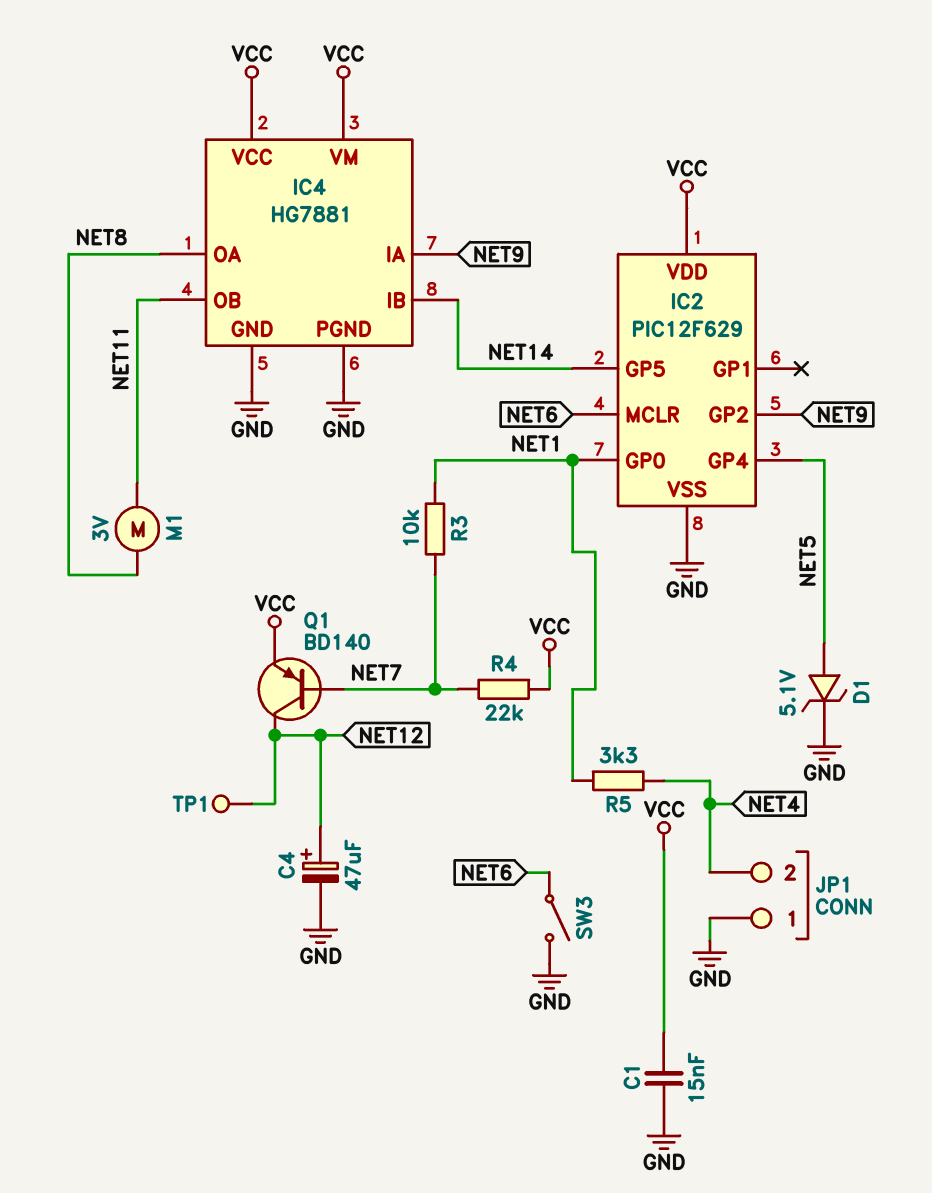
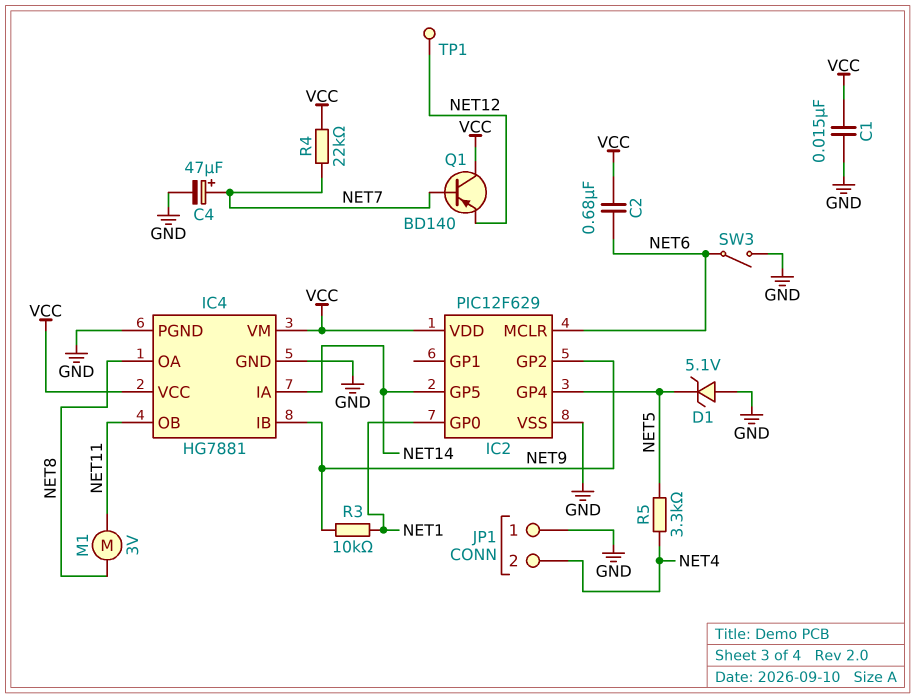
C2: none -> 680nF (NET6, VCC)
C4: 47uF (plus NET12, minus GND) -> 47uF (plus NET7, minus GND)
D1: zener 5.1V (A NET5, K GND) -> zener 5.1V (A GND, K NET5)
IC4 pin IA: NET9 -> NET14
IC4 pin IB: NET14 -> NET9
Q1: PNP BD140 (B NET7, C NET12, E VCC) -> PNP BD140 (B NET7, C VCC, E NET12)
R3: 10k (NET1, NET7) -> 10k (NET1, NET9)
R5: 3.3k (NET1, NET4) -> 3.3k (NET4, NET5)

